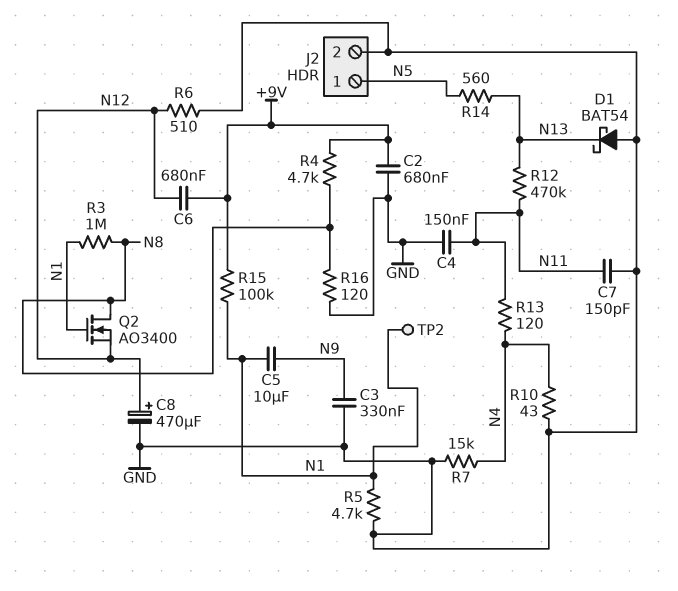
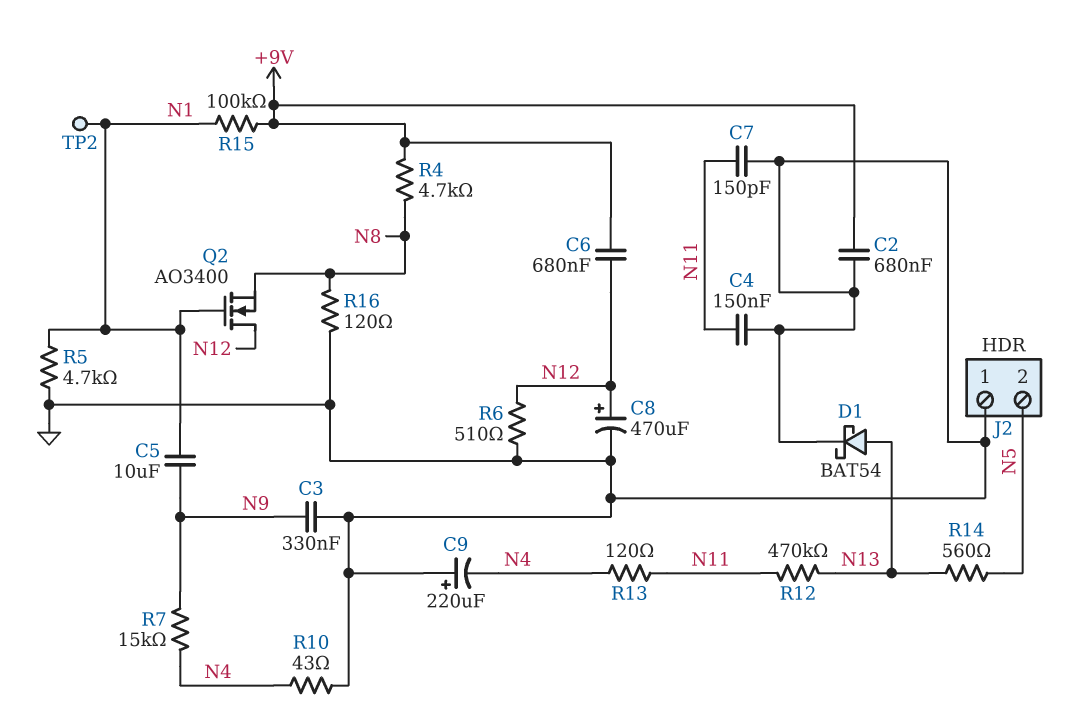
C9: none -> 220uF (plus GND, minus N4)
D1: schottky BAT54 (A GND, K N13) -> schottky BAT54 (A N13, K GND)
J2 pin 1: N5 -> GND
J2 pin 2: GND -> N5
Q2: NMOS AO3400 (G N1, D N8, S N12) -> NMOS AO3400 (G N1, D N12, S N8)
R3: 1M (N1, N8) -> none
R7: 15k (GND, N4) -> 15k (N4, N9)

